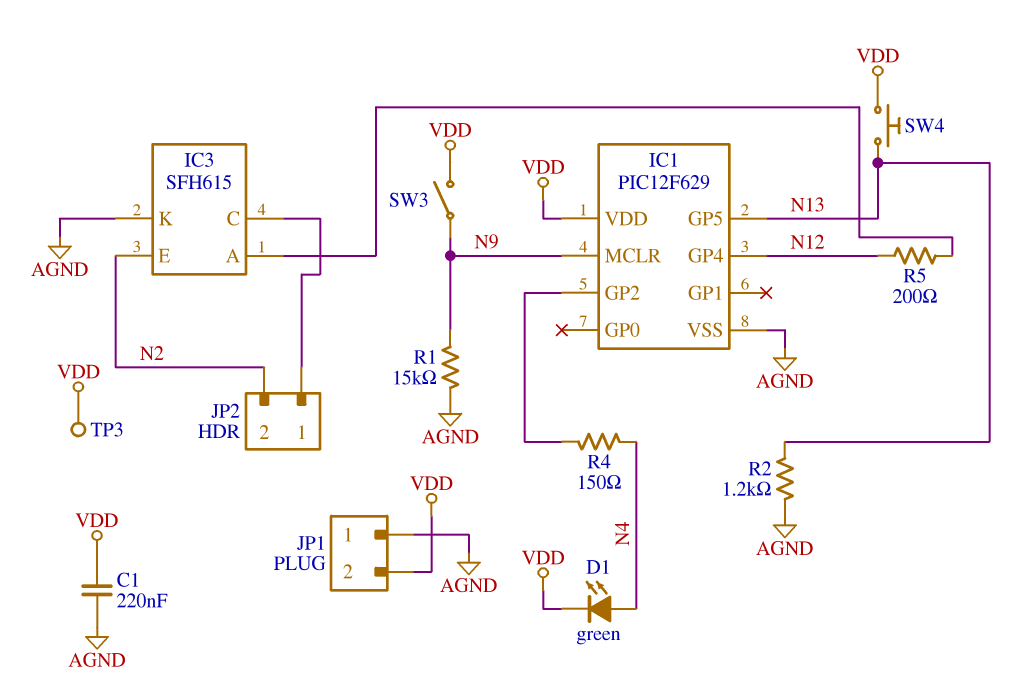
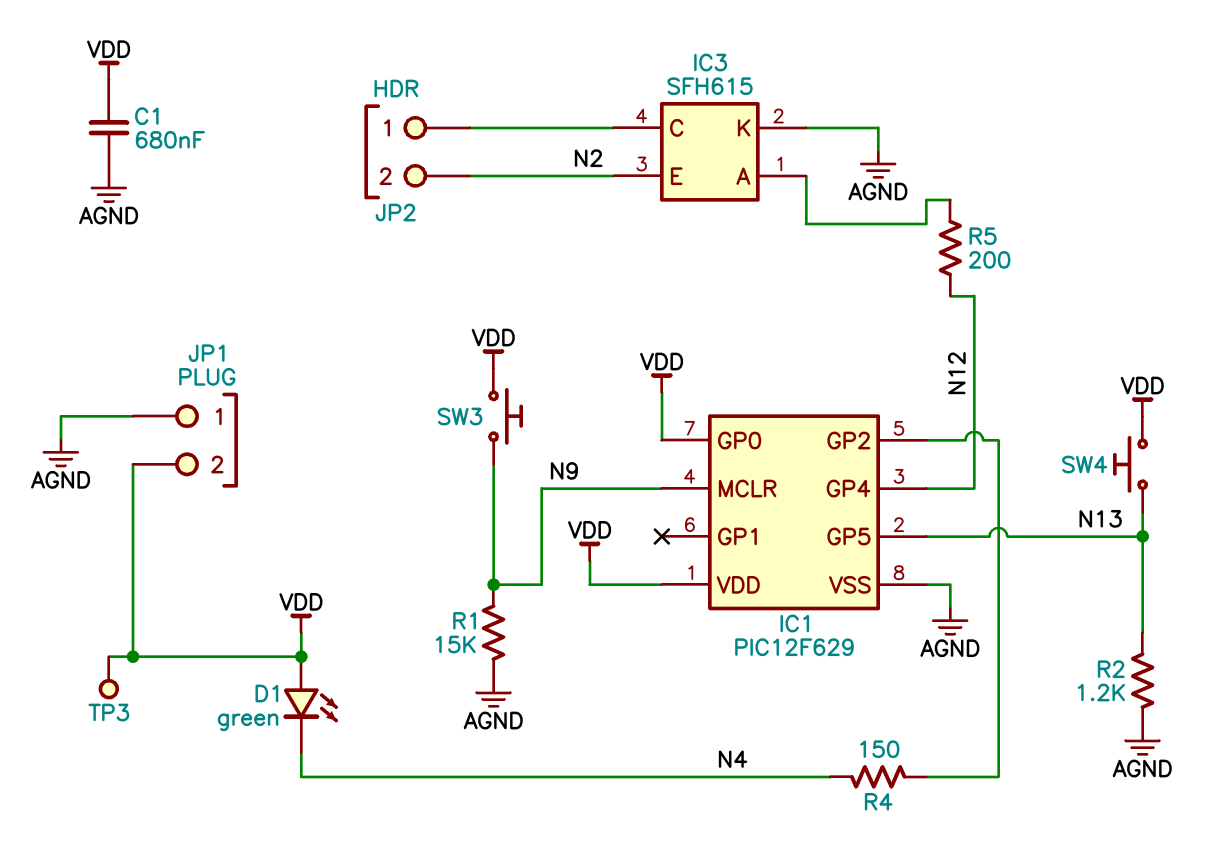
C1: 220nF (AGND, VDD) -> 680nF (AGND, VDD)
D1: LED green (A N4, K VDD) -> LED green (A VDD, K N4)
IC1 pin GP0: none -> VDD
SW3: switch (N9, VDD) -> button (N9, VDD)

